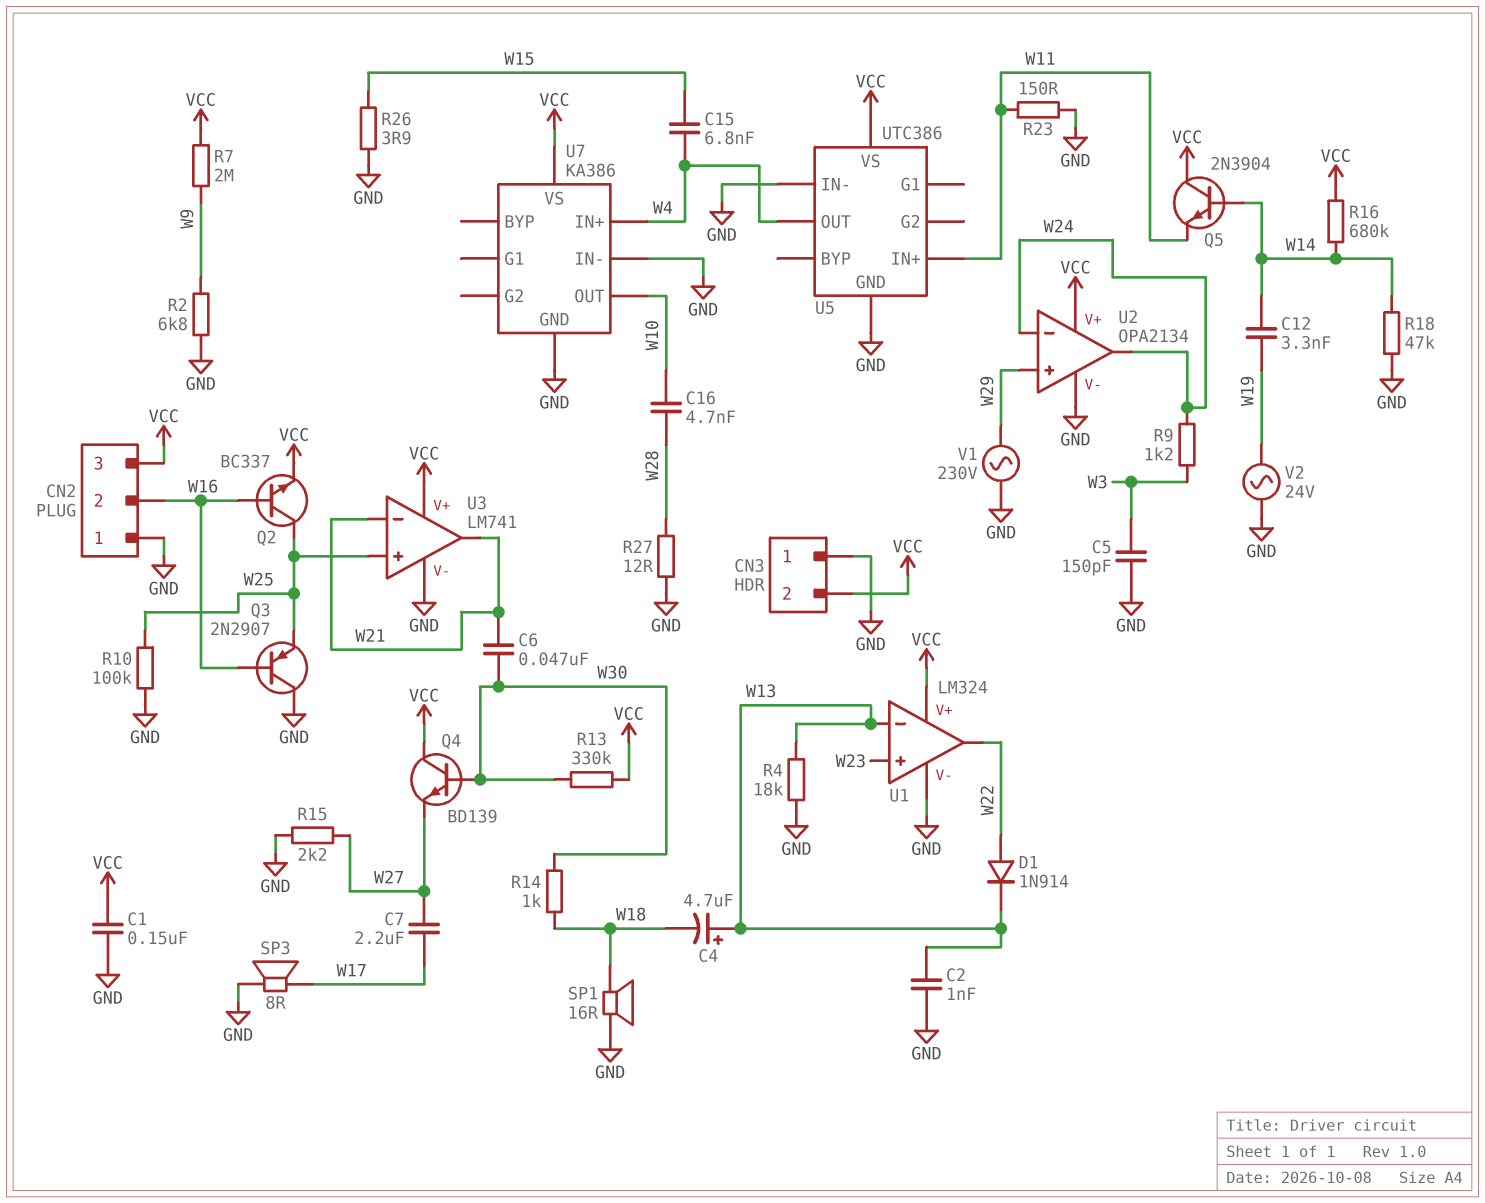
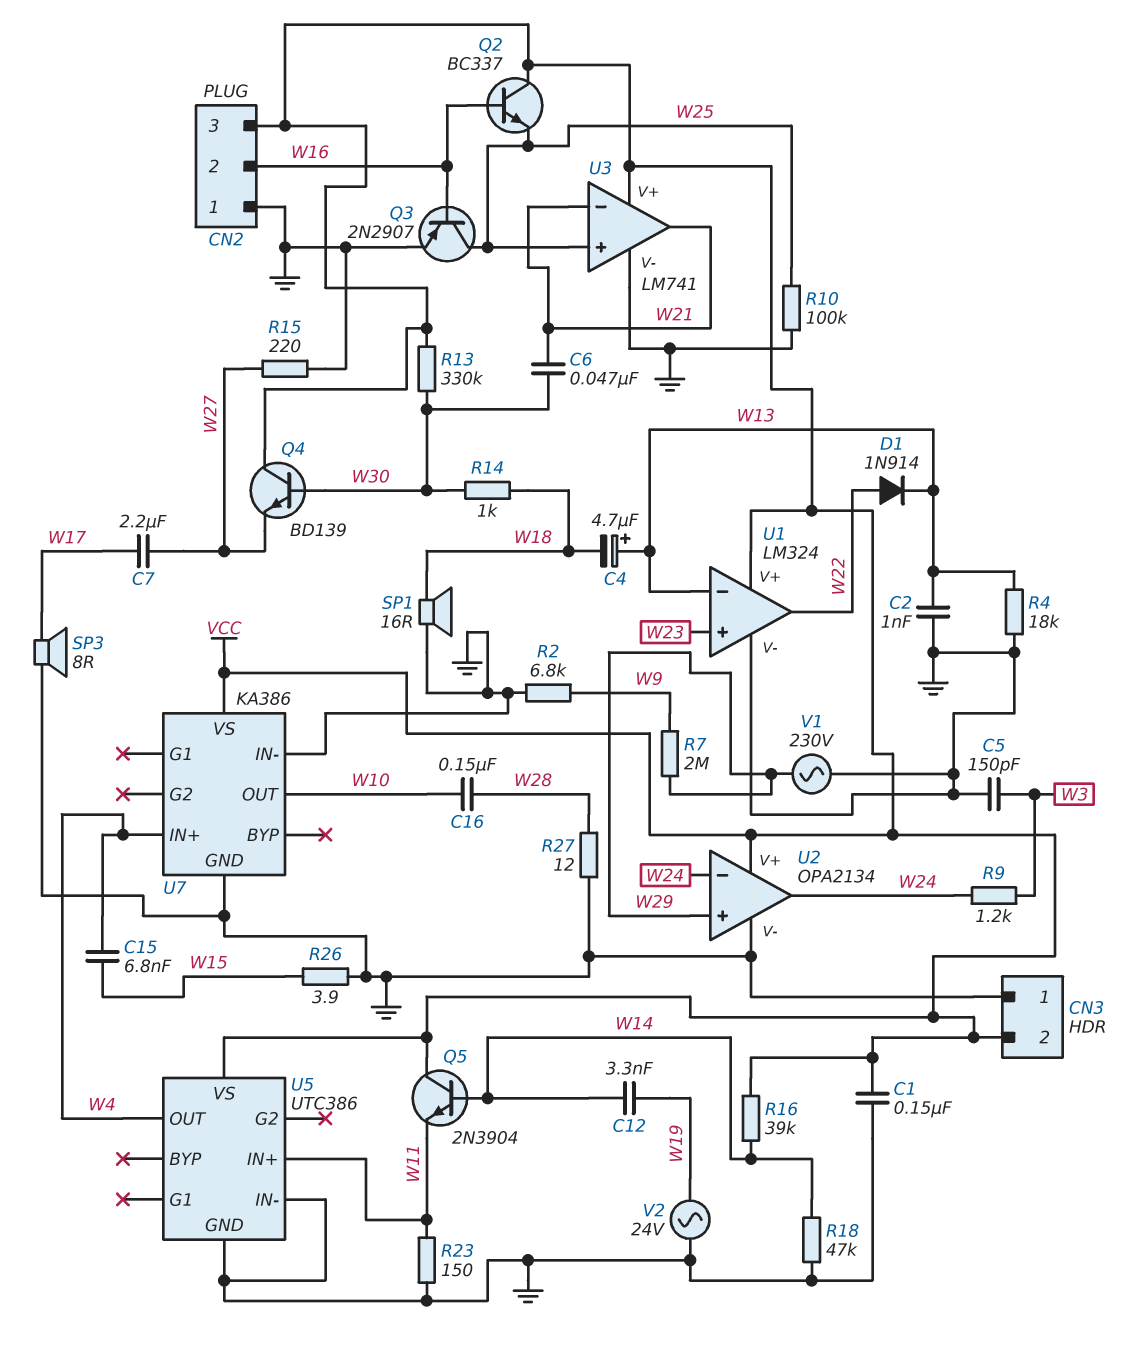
C16: 4.7nF (W10, W28) -> 150nF (W10, W28)
Q2: NPN BC337 (B W16, C W25, E VCC) -> NPN BC337 (B W16, C VCC, E W25)
Q3: PNP 2N2907 (B W16, C GND, E W25) -> PNP 2N2907 (B W16, C W25, E GND)
R7: 2M (VCC, W9) -> 2M (W9, W29)
R15: 2.2k (GND, W27) -> 220 (GND, W27)
R16: 680k (VCC, W14) -> 39k (VCC, W14)

